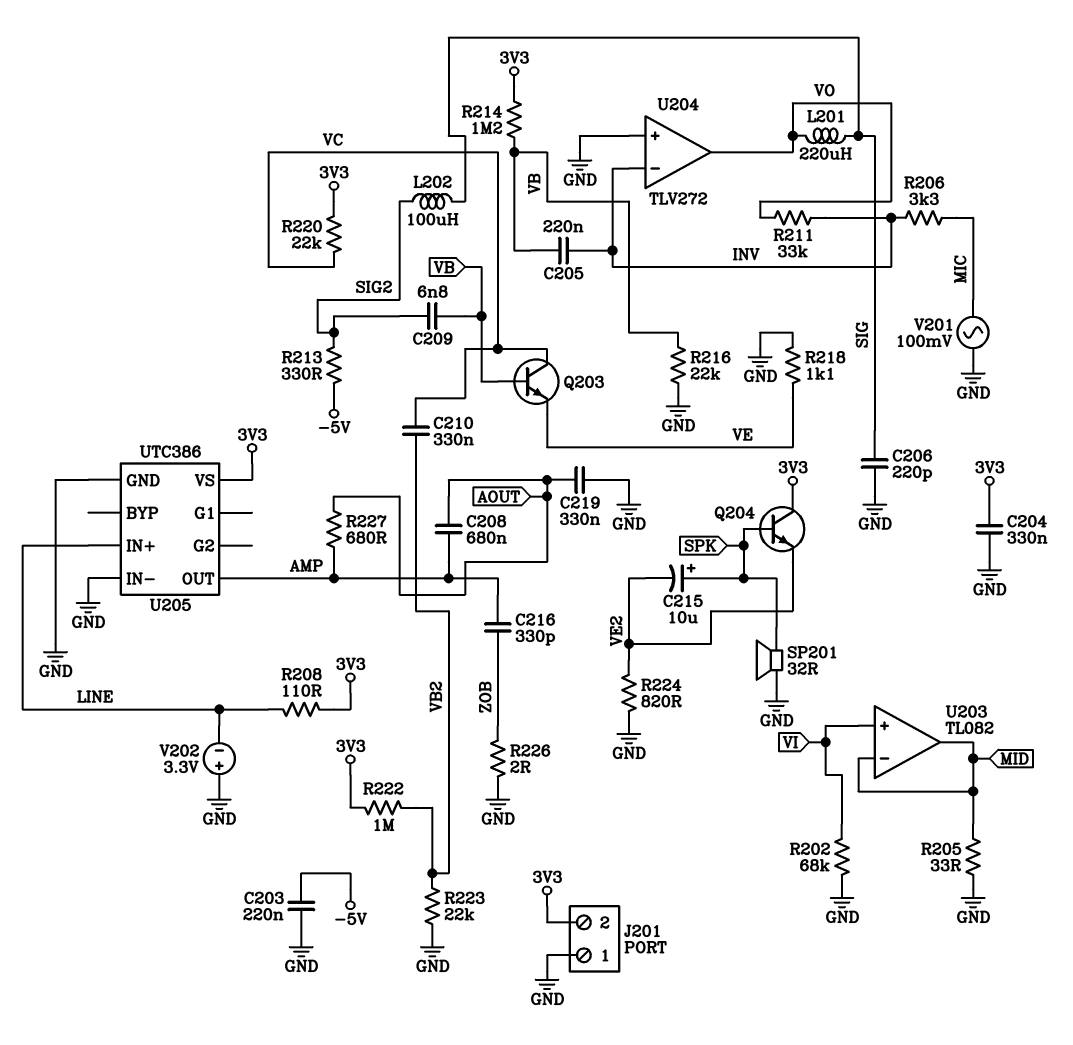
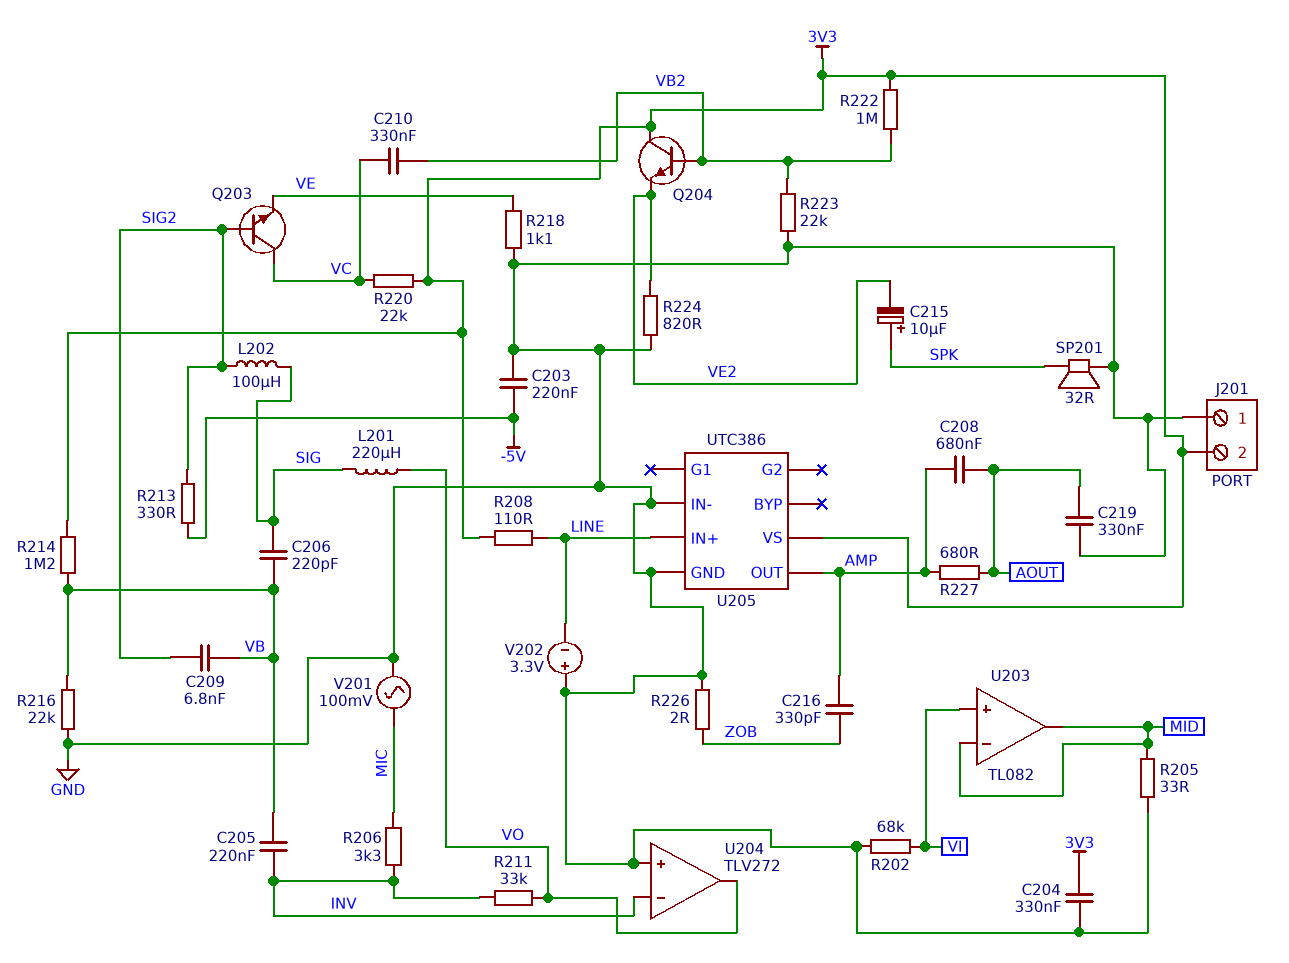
C206: 220pF (GND, SIG) -> 220pF (SIG, VB)
Q203: NPN (B VB, C VC, E VE) -> NPN (B SIG2, C VC, E VE)
Q204: NPN (B SPK, C 3V3, E VE2) -> NPN (B VB2, C 3V3, E VE2)

